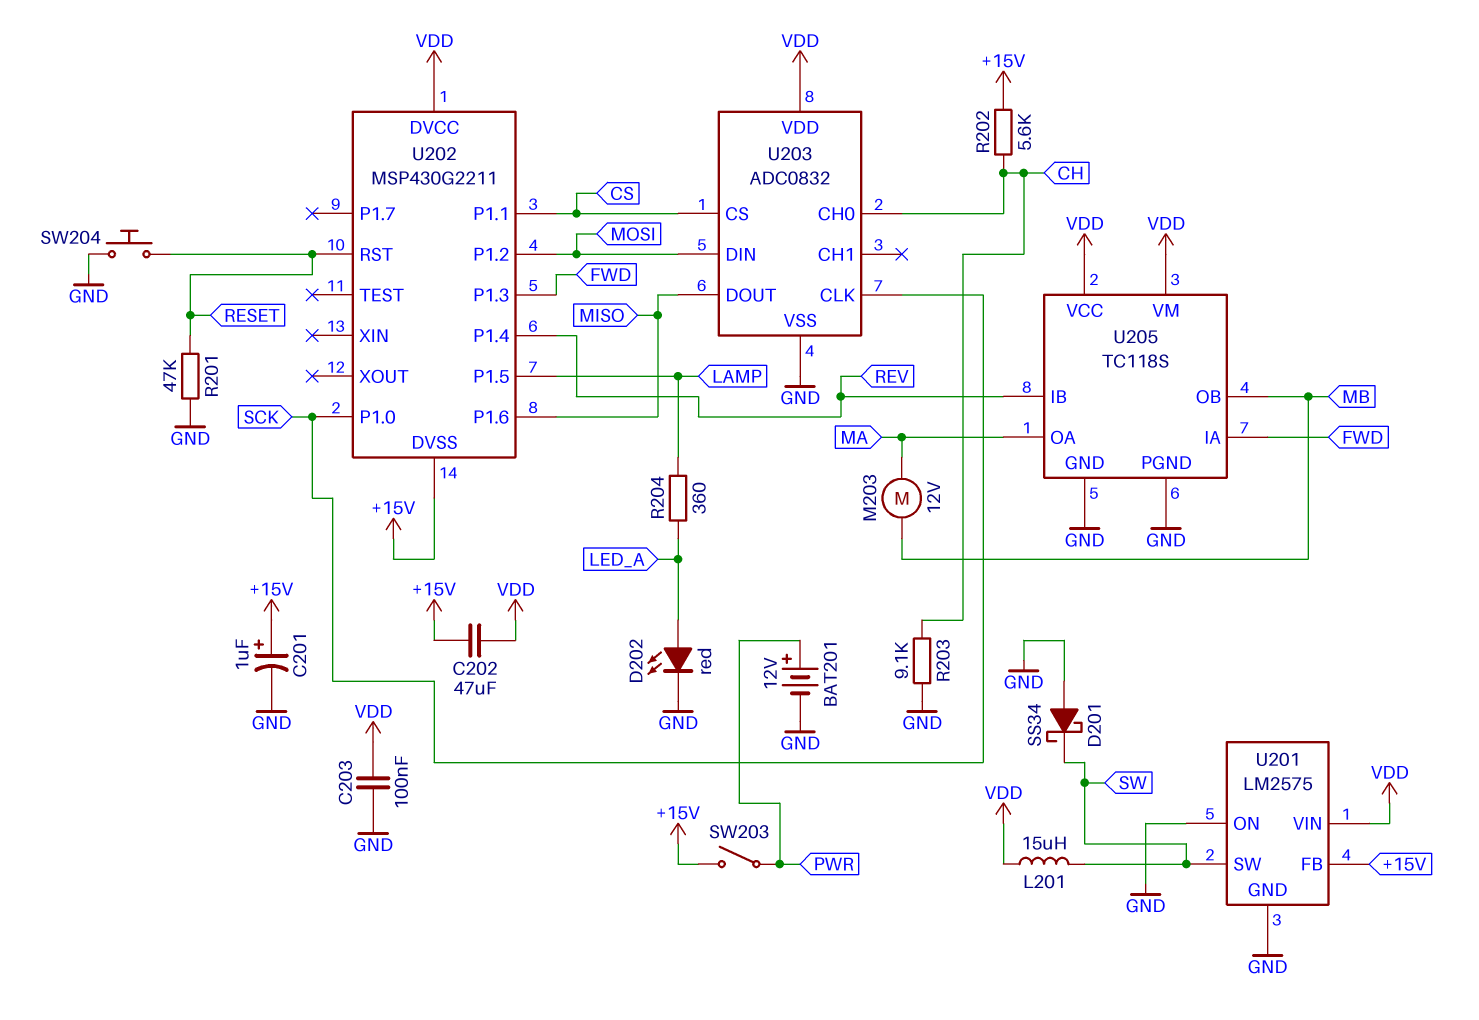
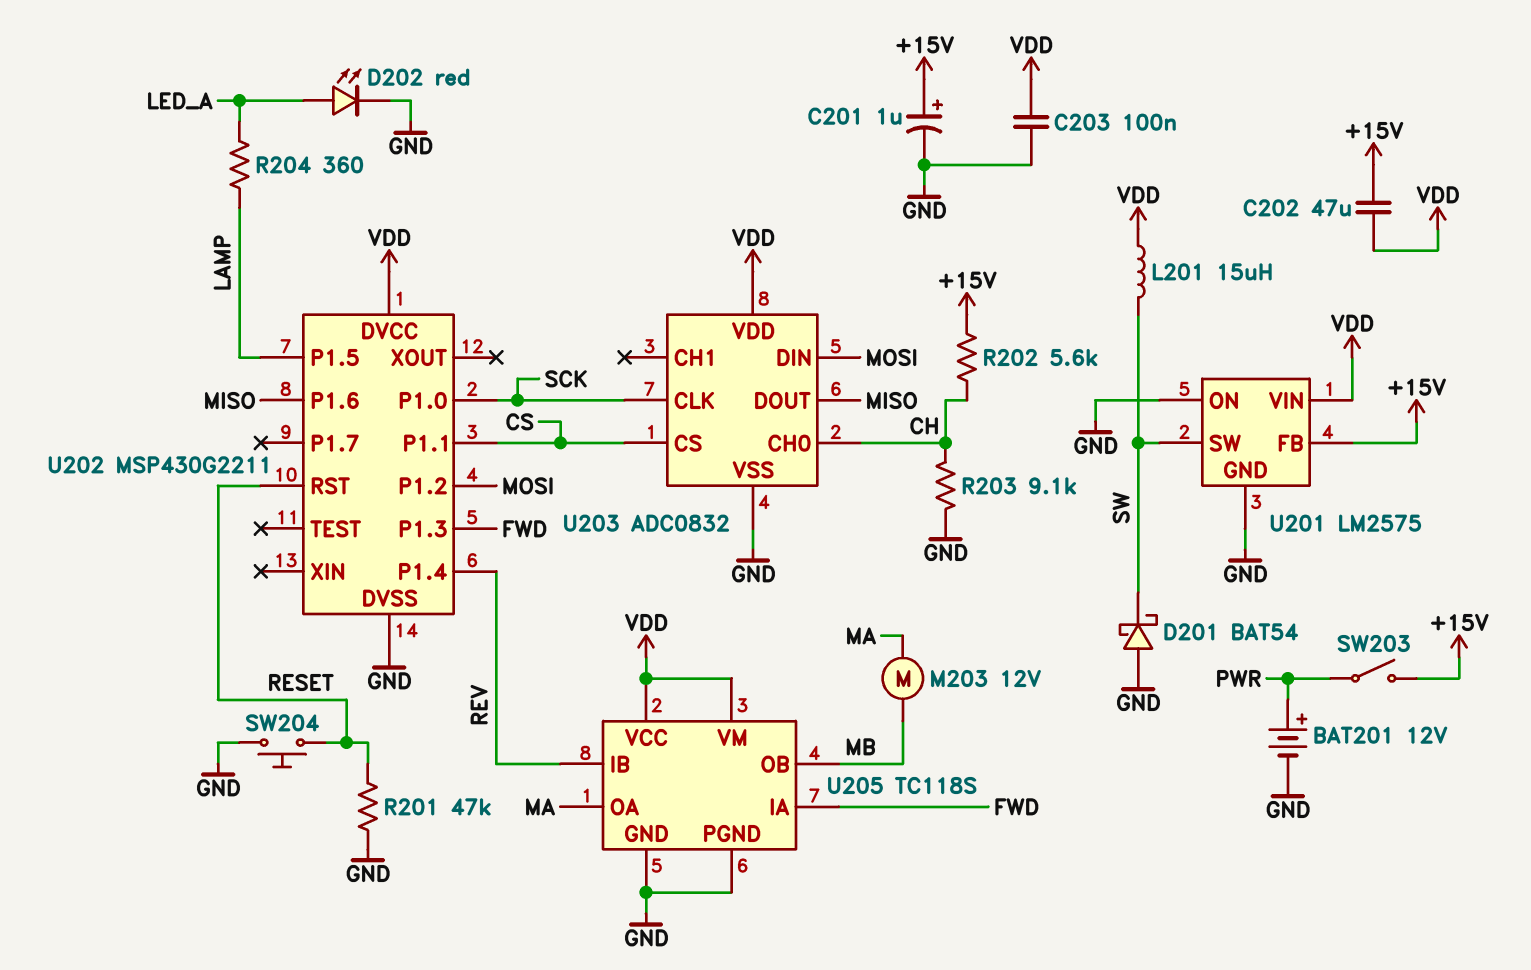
D201: schottky SS34 (A GND, K SW) -> schottky BAT54 (A GND, K SW)
U202 pin DVSS: +15V -> GND

